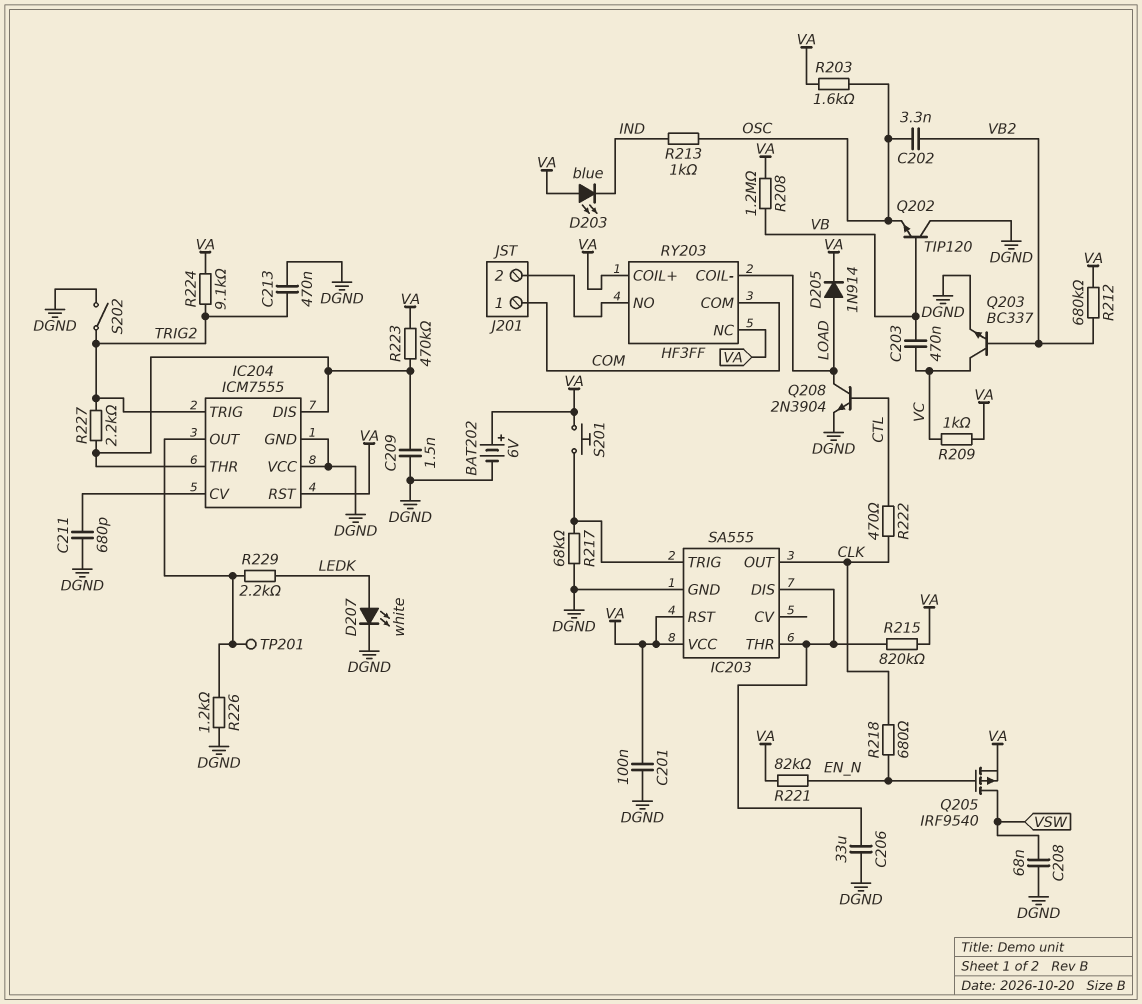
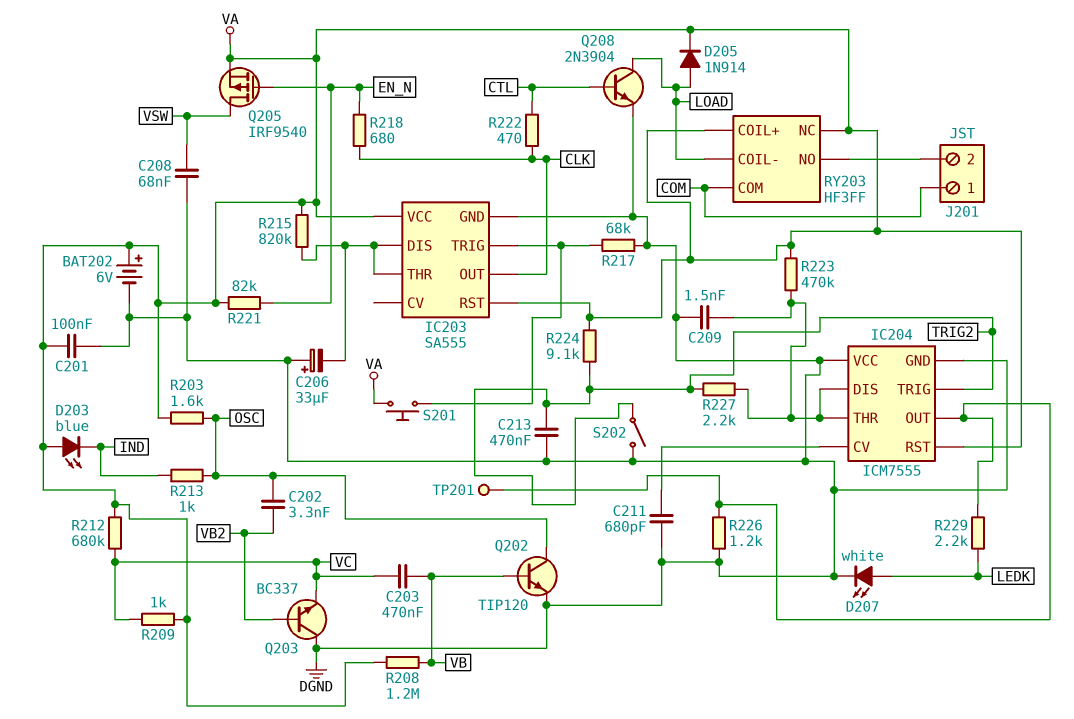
C206: 33uF (DGND, IC203/DIS) -> 33uF (plus DGND, minus IC203/DIS)
Q202: NPN TIP120 (B VB, C DGND, E OSC) -> NPN TIP120 (B VB, C OSC, E DGND)
Q203: NPN BC337 (B VB2, C VC, E DGND) -> NPN BC337 (B VB2, C DGND, E VC)
R212: 680k (VA, VB2) -> 680k (VA, VC)

